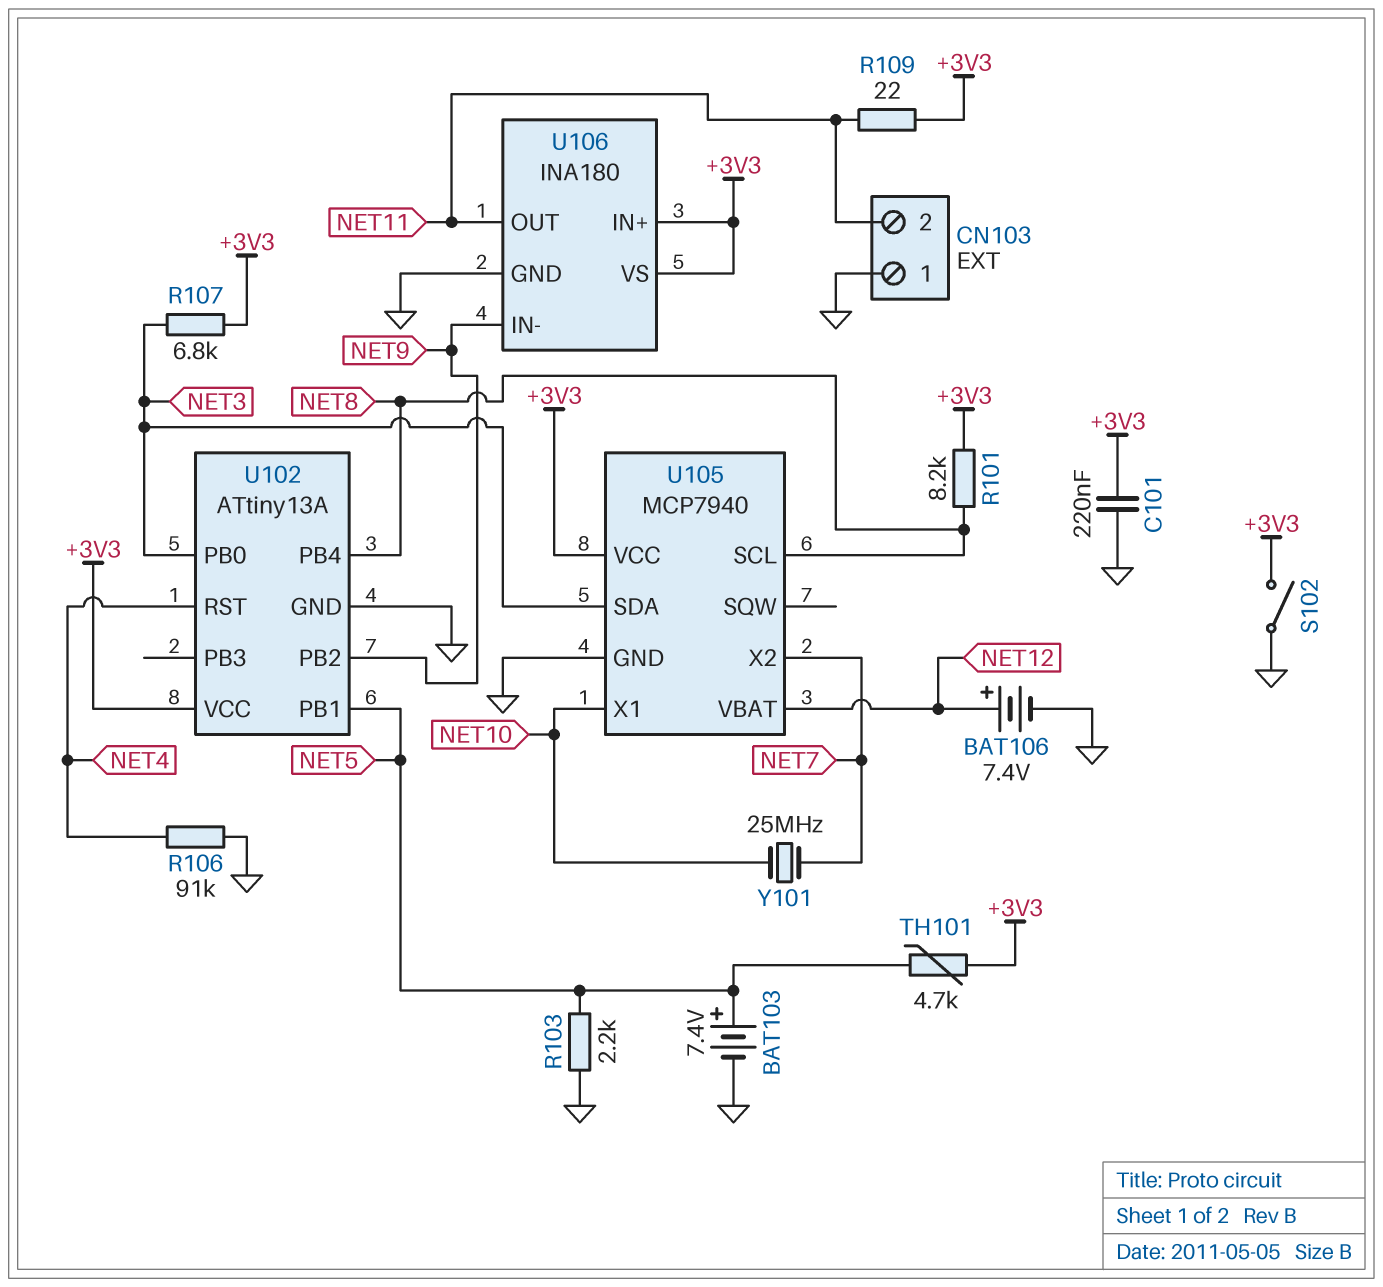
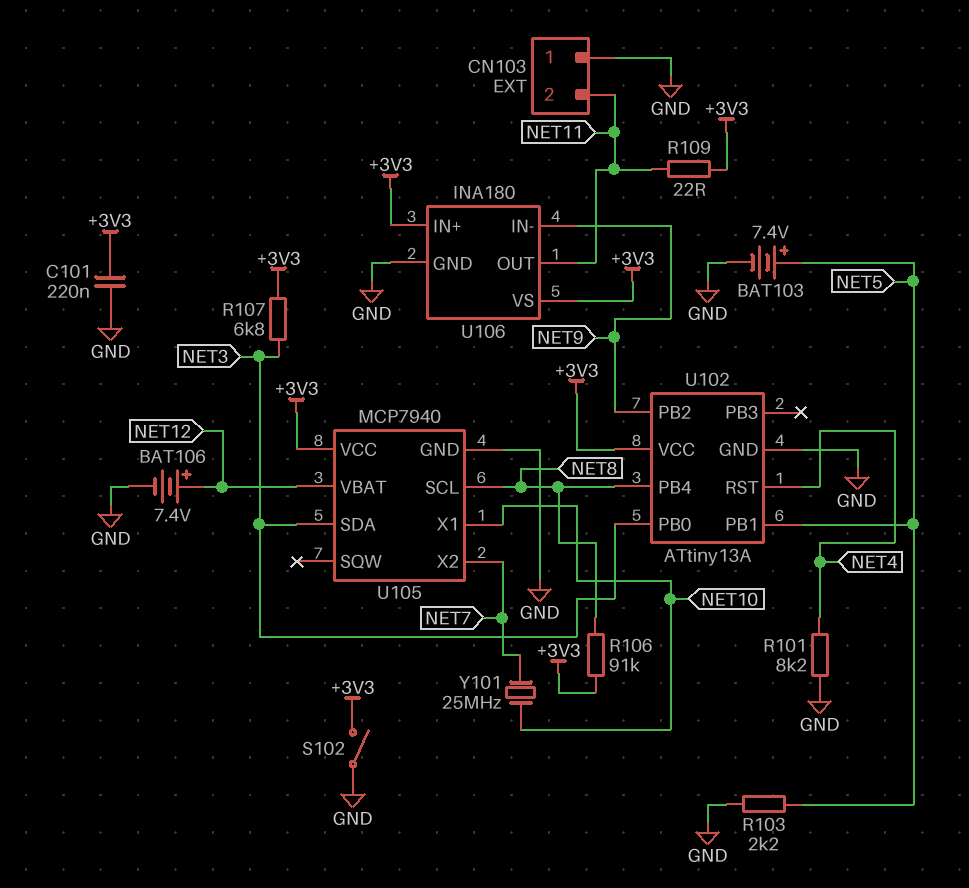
R101: 8.2k (+3V3, NET8) -> 8.2k (GND, NET4)
R106: 91k (GND, NET4) -> 91k (+3V3, NET8)
TH101: 4.7k (+3V3, NET5) -> none

